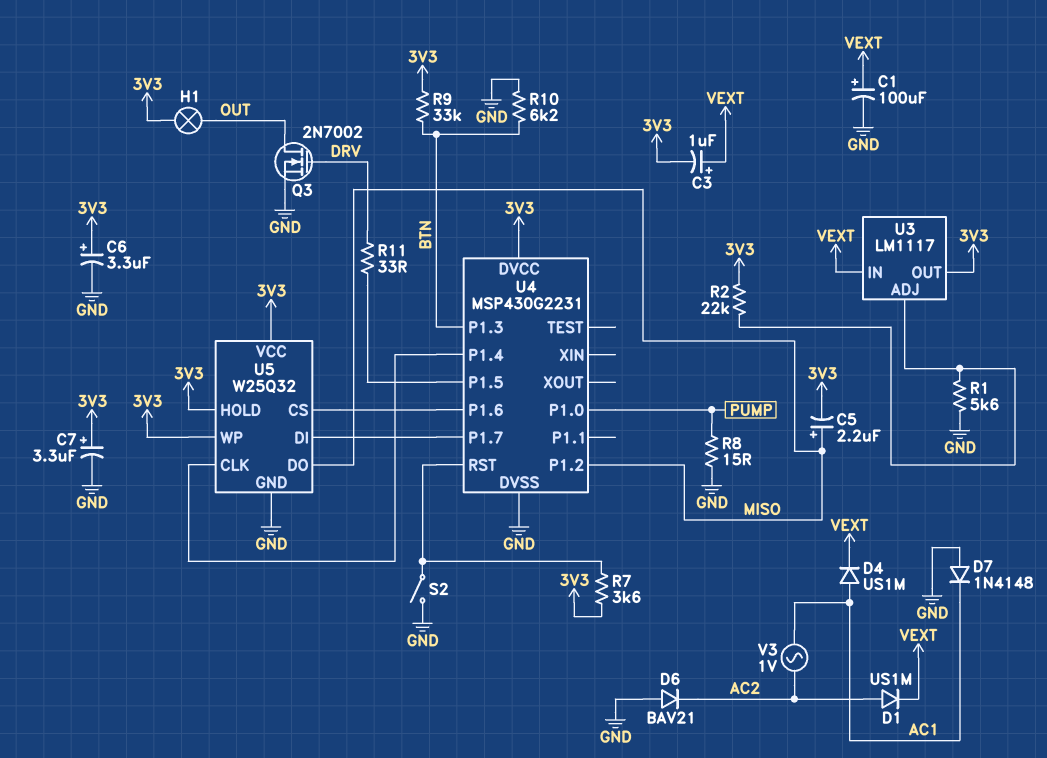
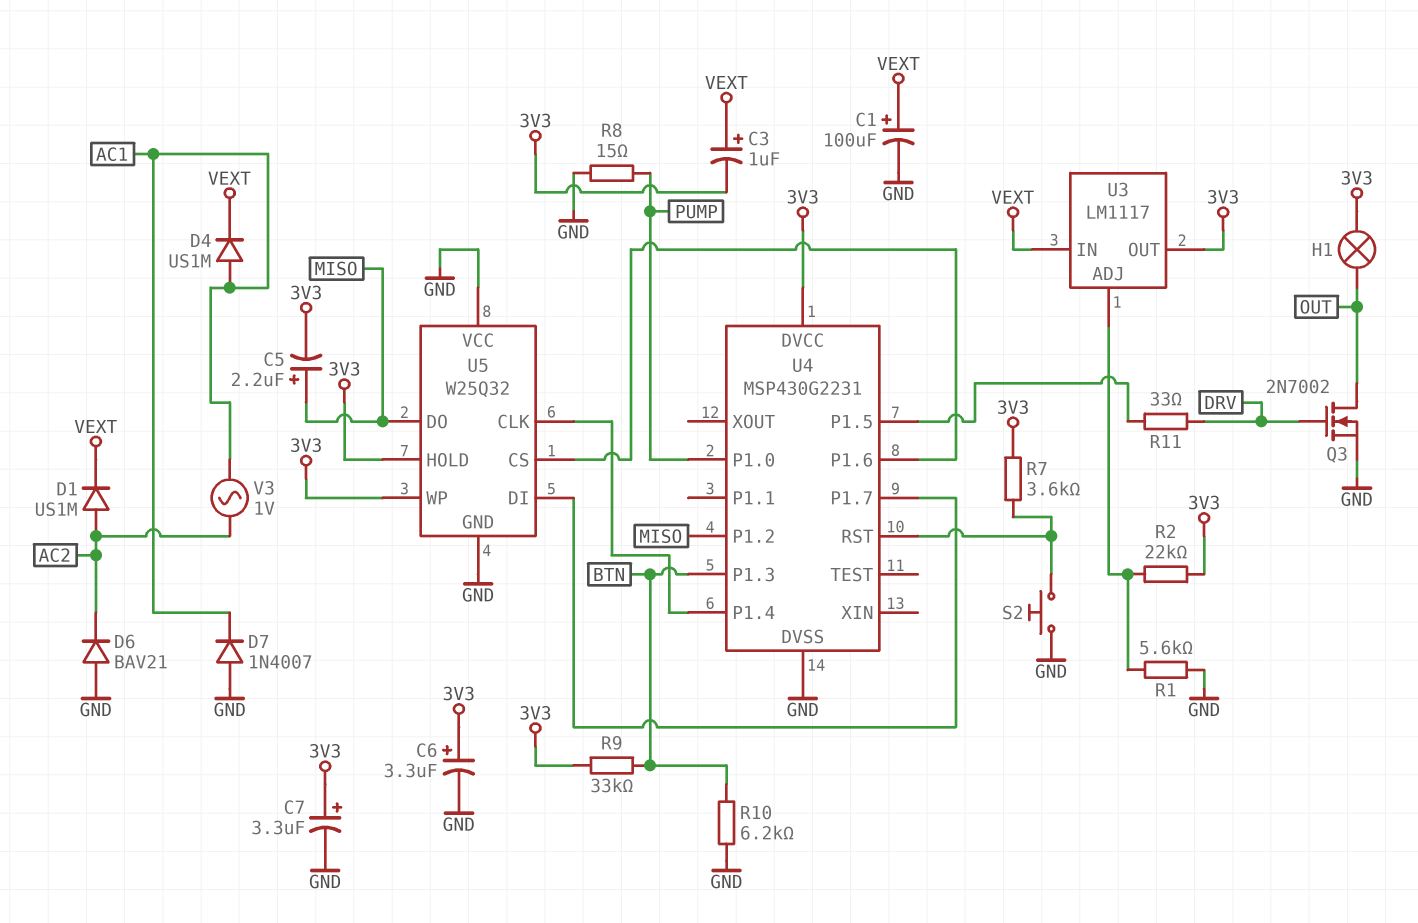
D7: diode 1N4148 (A GND, K AC1) -> diode 1N4007 (A GND, K AC1)
S2: switch (GND, U4/RST) -> button (GND, U4/RST)
U5 pin VCC: 3V3 -> GND

